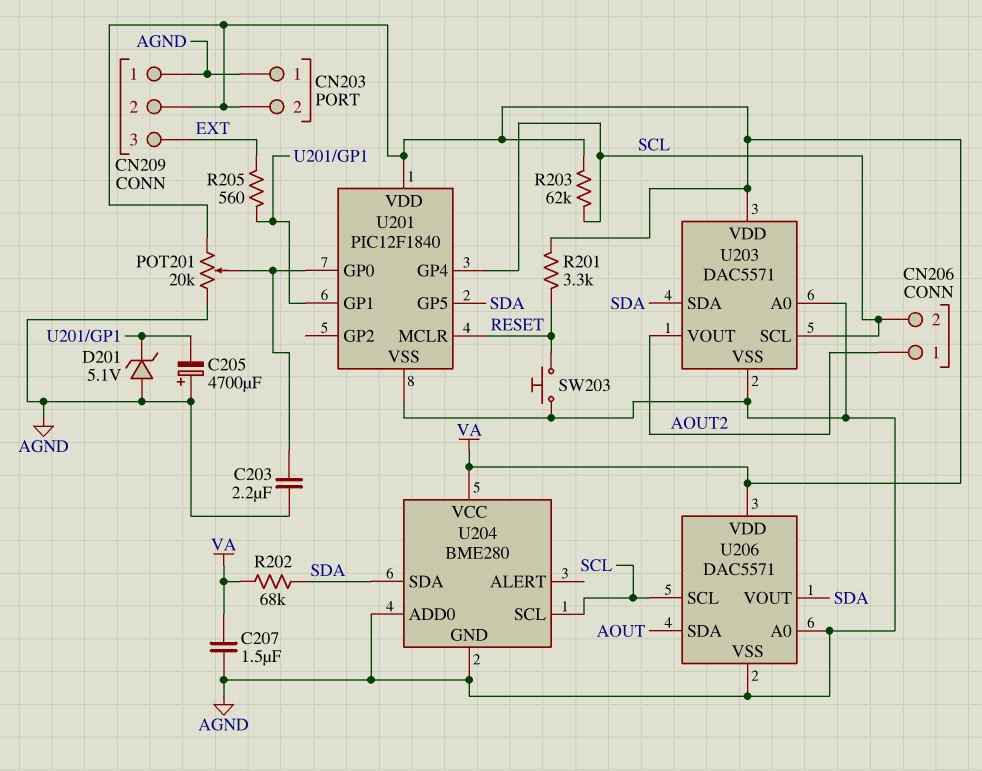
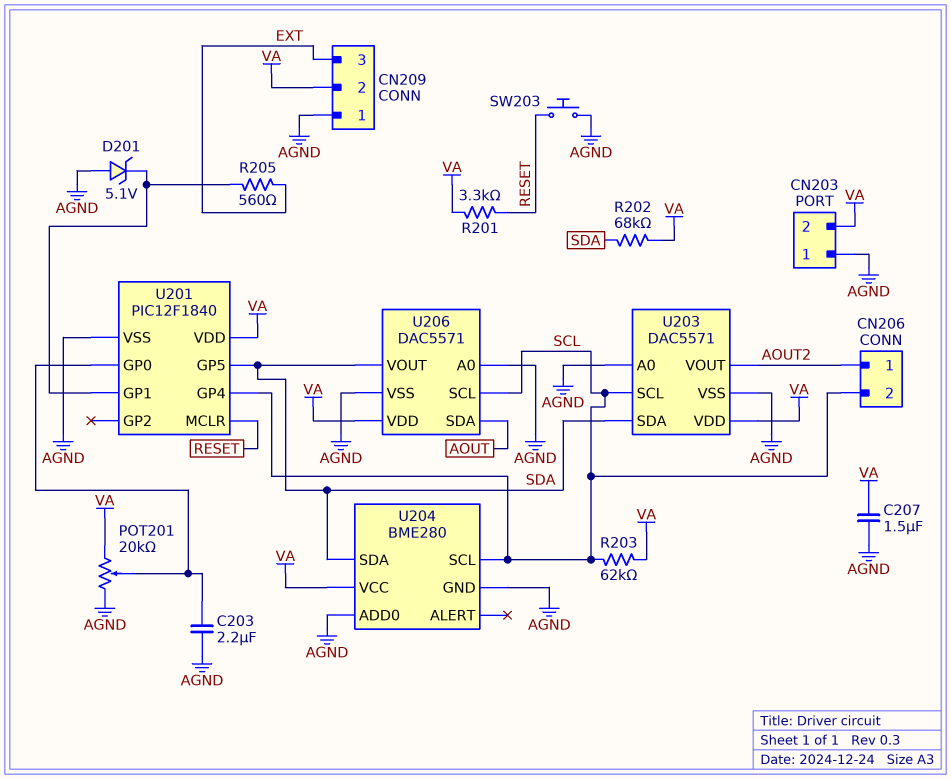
C205: 4700uF (plus AGND, minus U201/GP1) -> none

